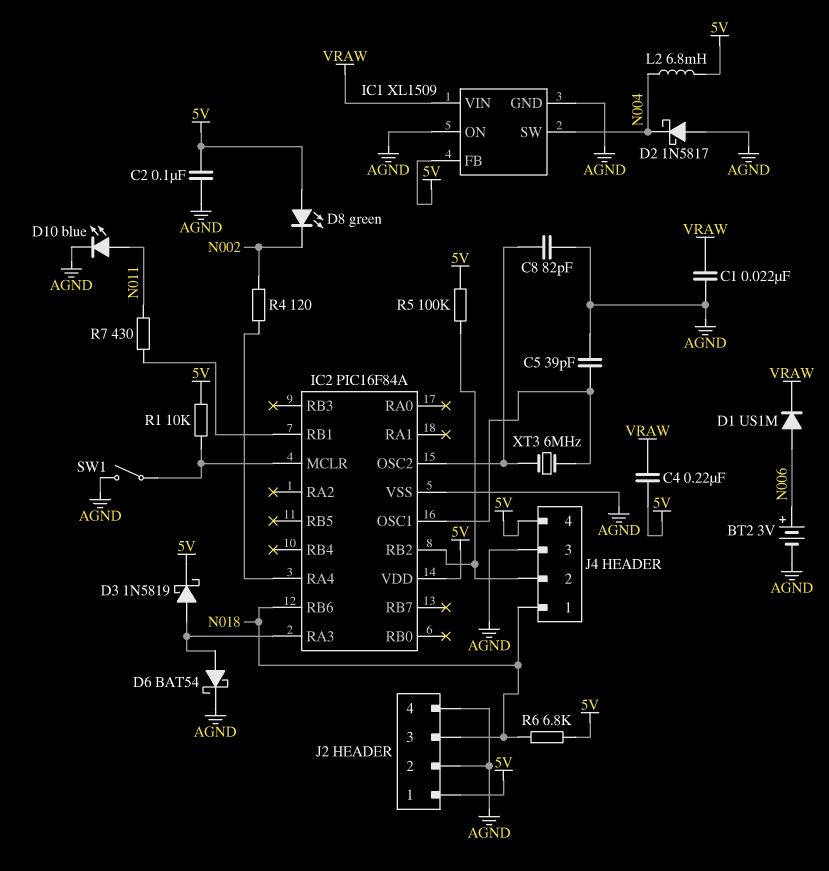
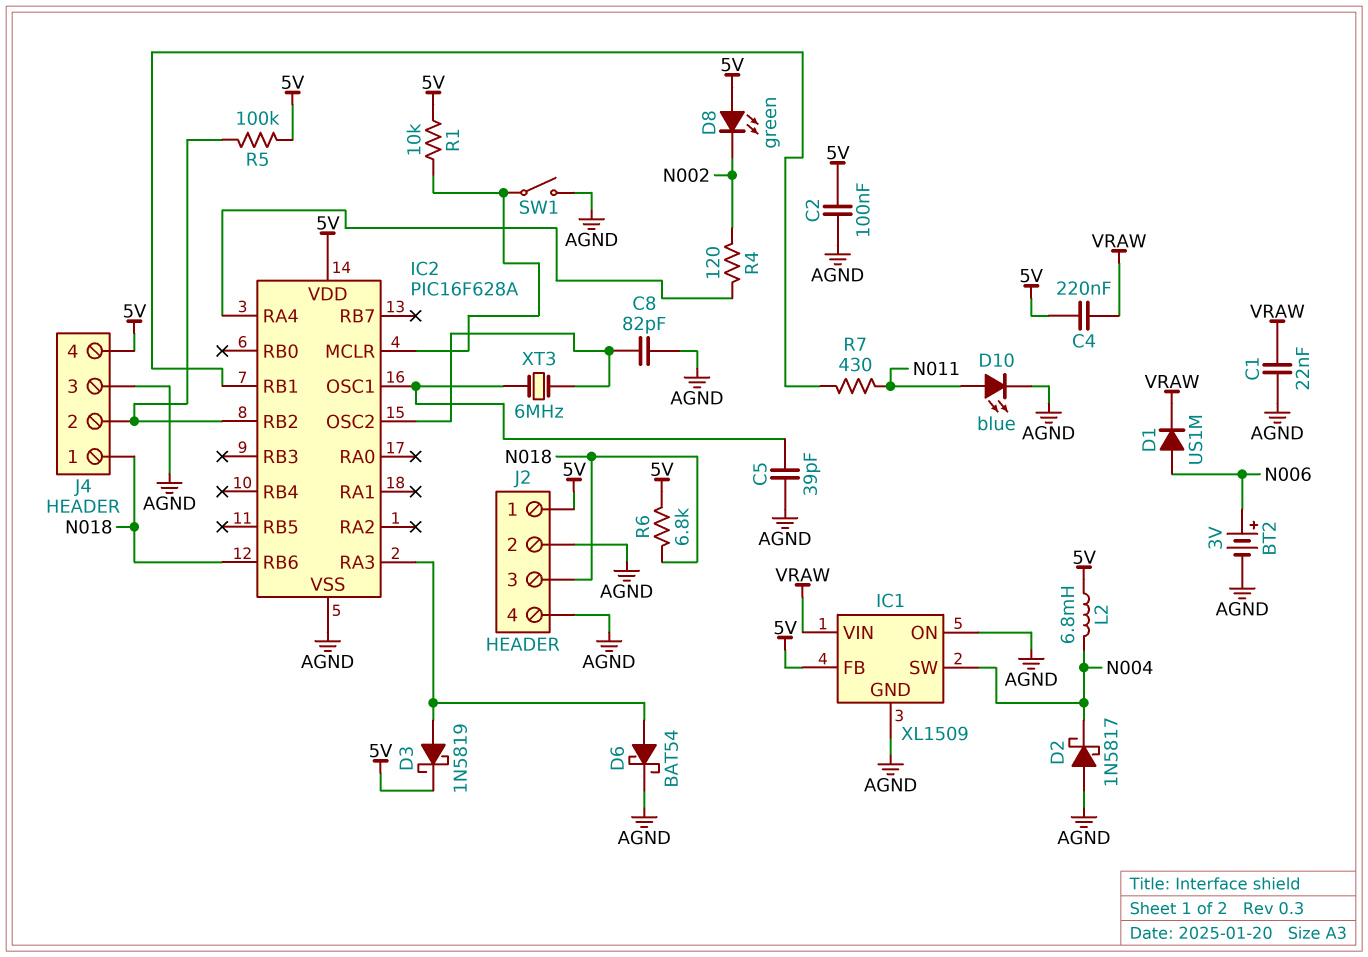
IC2: PIC16F84A -> PIC16F628A

